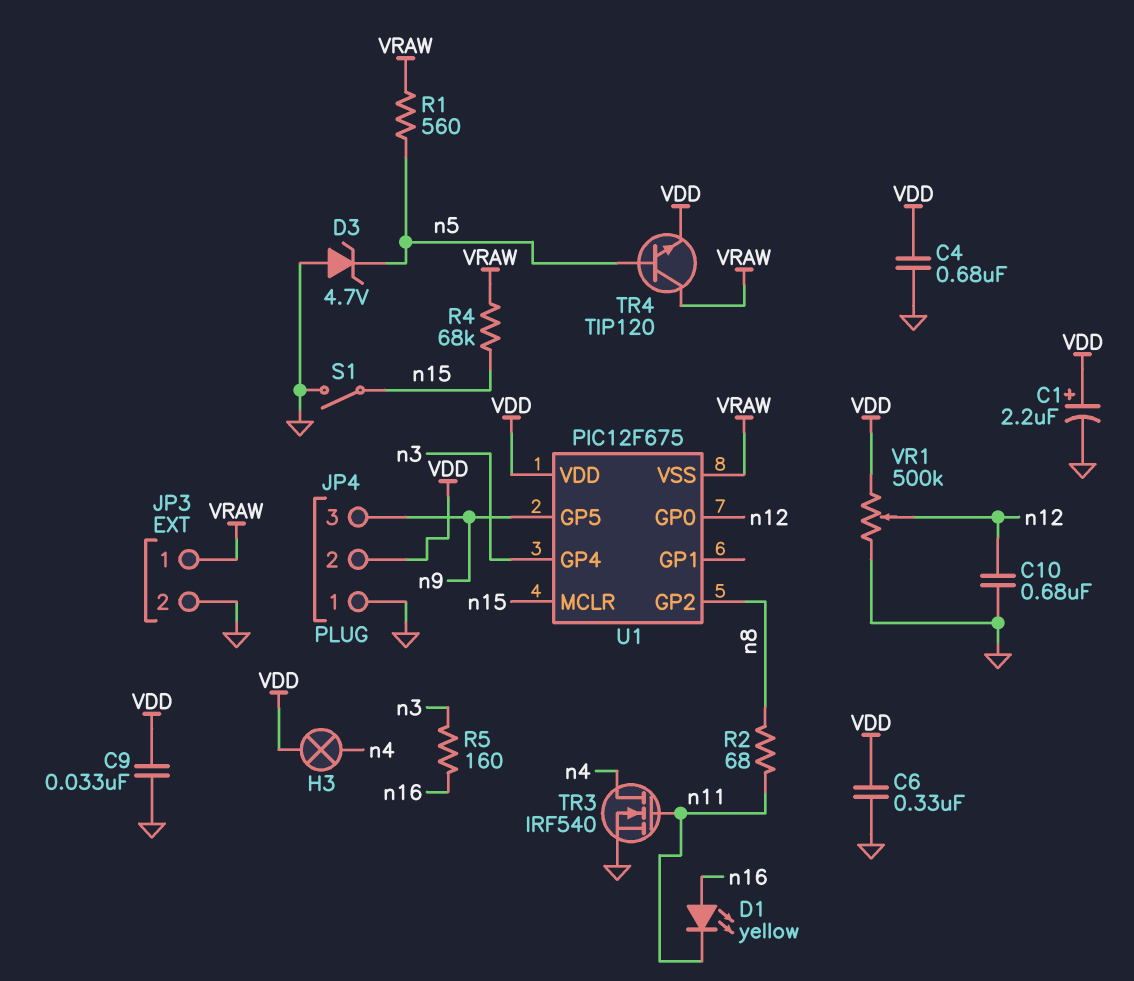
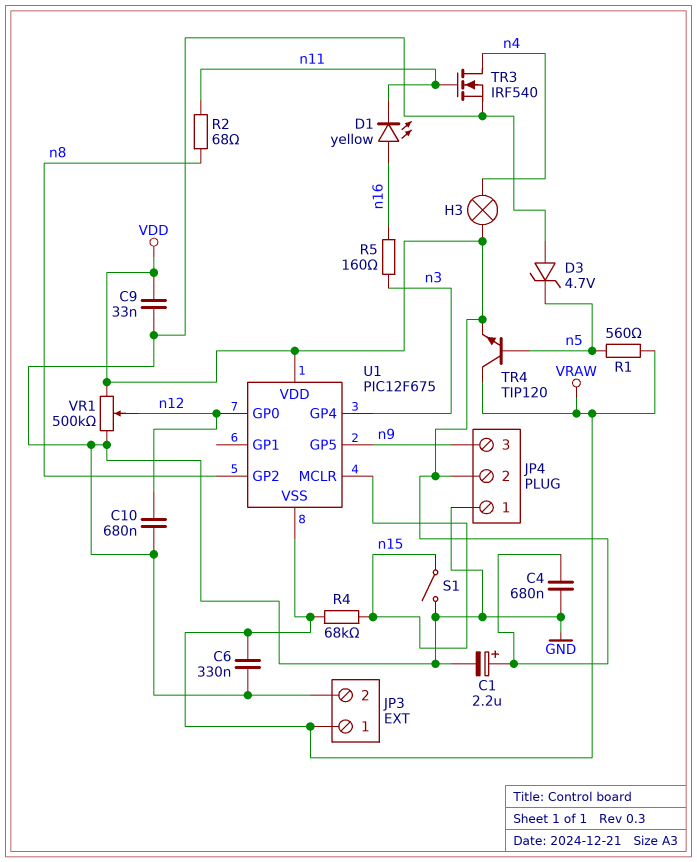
C6: 330nF (GND, VDD) -> 330nF (GND, VRAW)

